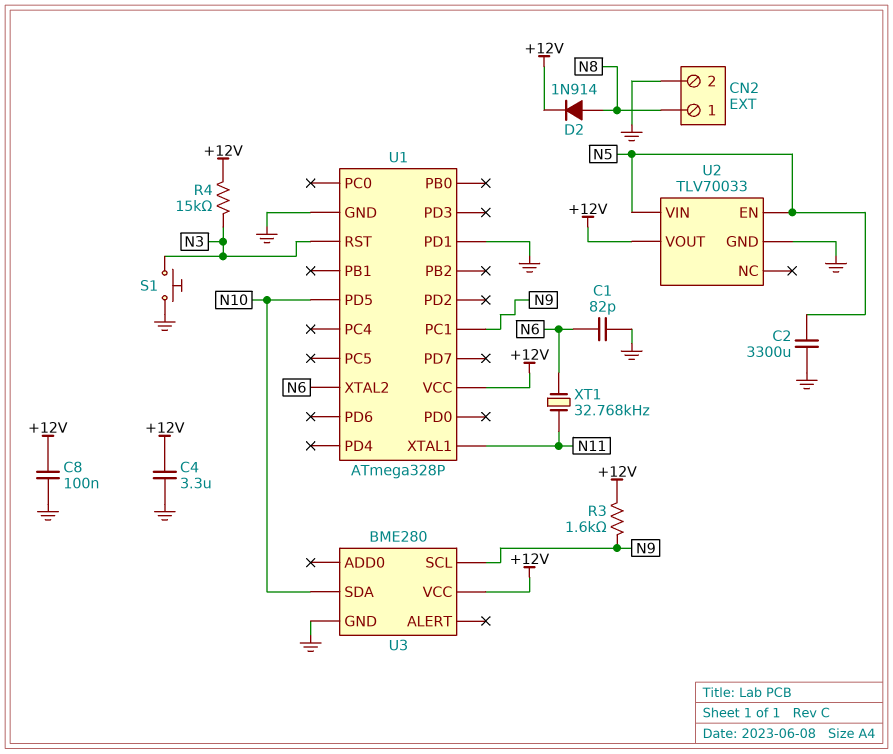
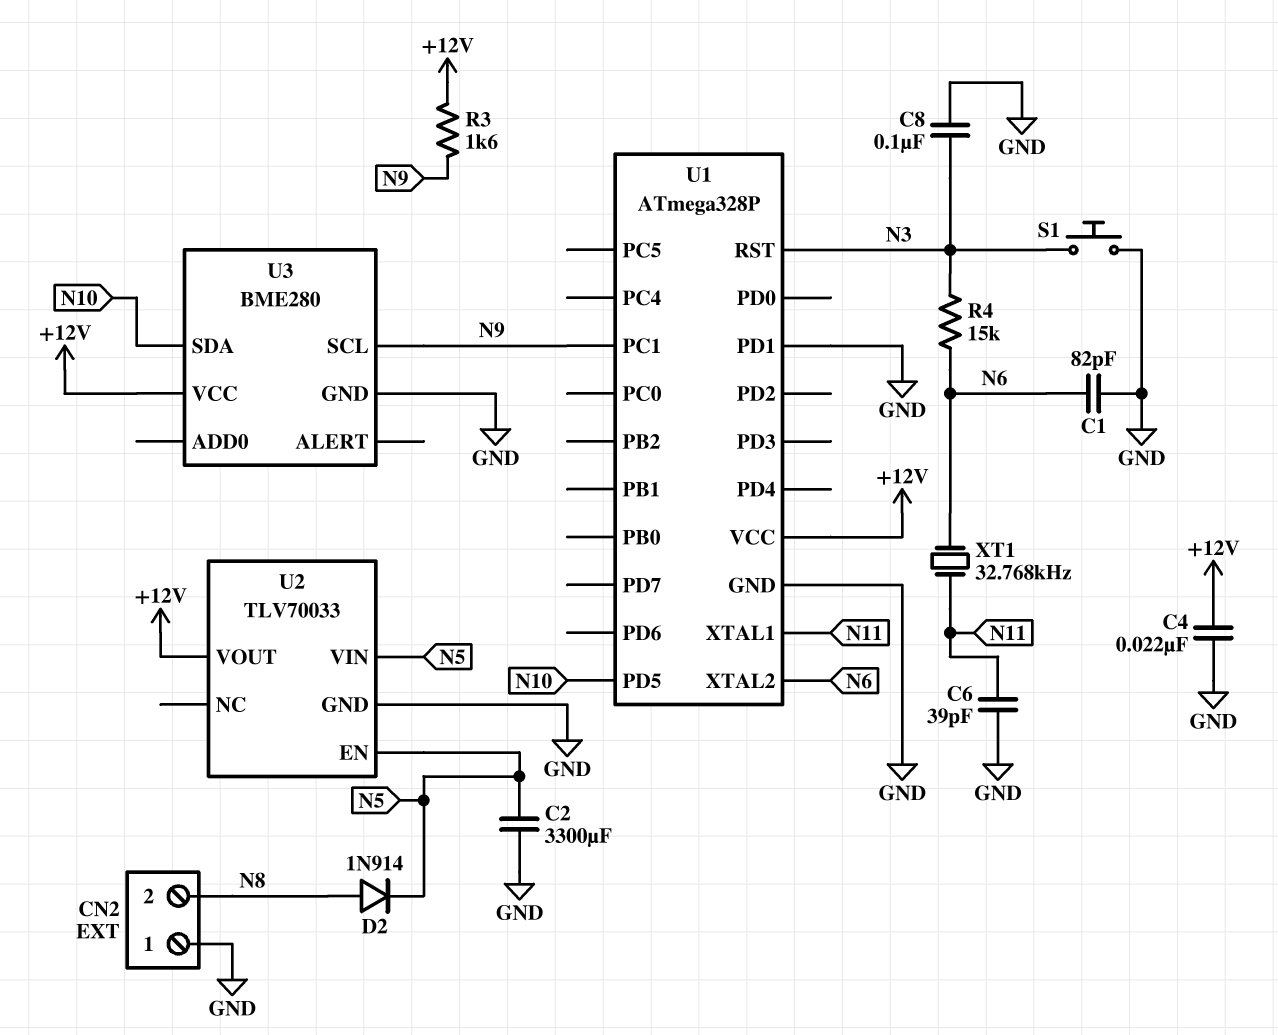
C4: 3.3uF (+12V, GND) -> 22nF (+12V, GND)
C6: none -> 39pF (GND, N11)
C8: 100nF (+12V, GND) -> 100nF (GND, N3)
CN2 pin 1: N8 -> GND
CN2 pin 2: GND -> N8
D2: diode 1N914 (A N8, K +12V) -> diode 1N914 (A N8, K N5)
R4: 15k (+12V, N3) -> 15k (N3, N6)

